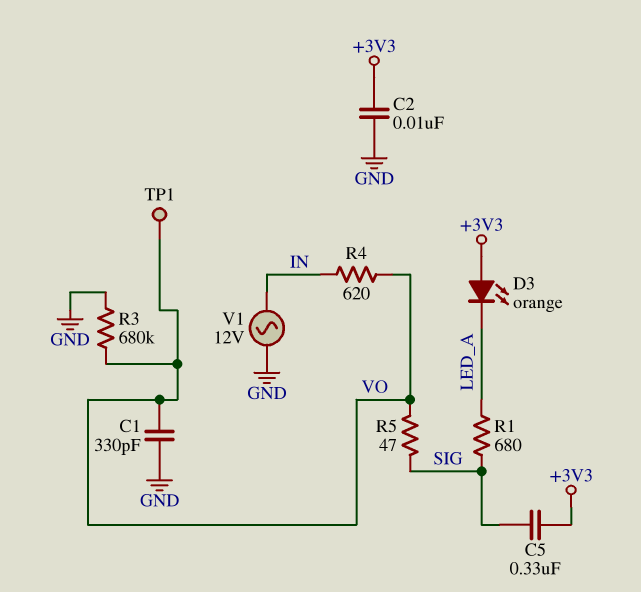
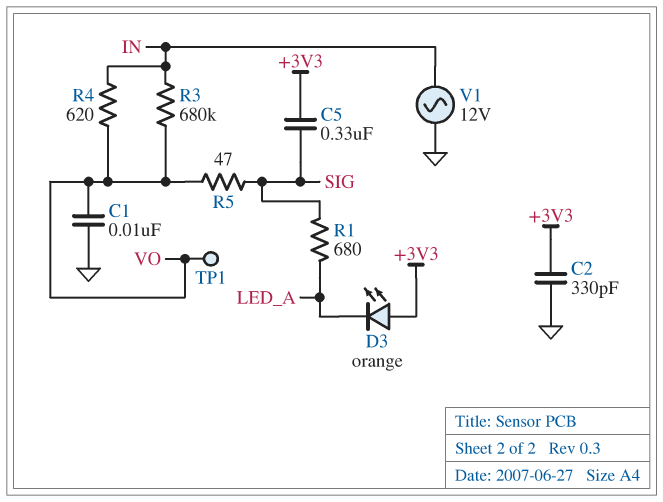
C1: 330pF (GND, VO) -> 10nF (GND, VO)
C2: 10nF (+3V3, GND) -> 330pF (+3V3, GND)
R3: 680k (GND, VO) -> 680k (IN, VO)

